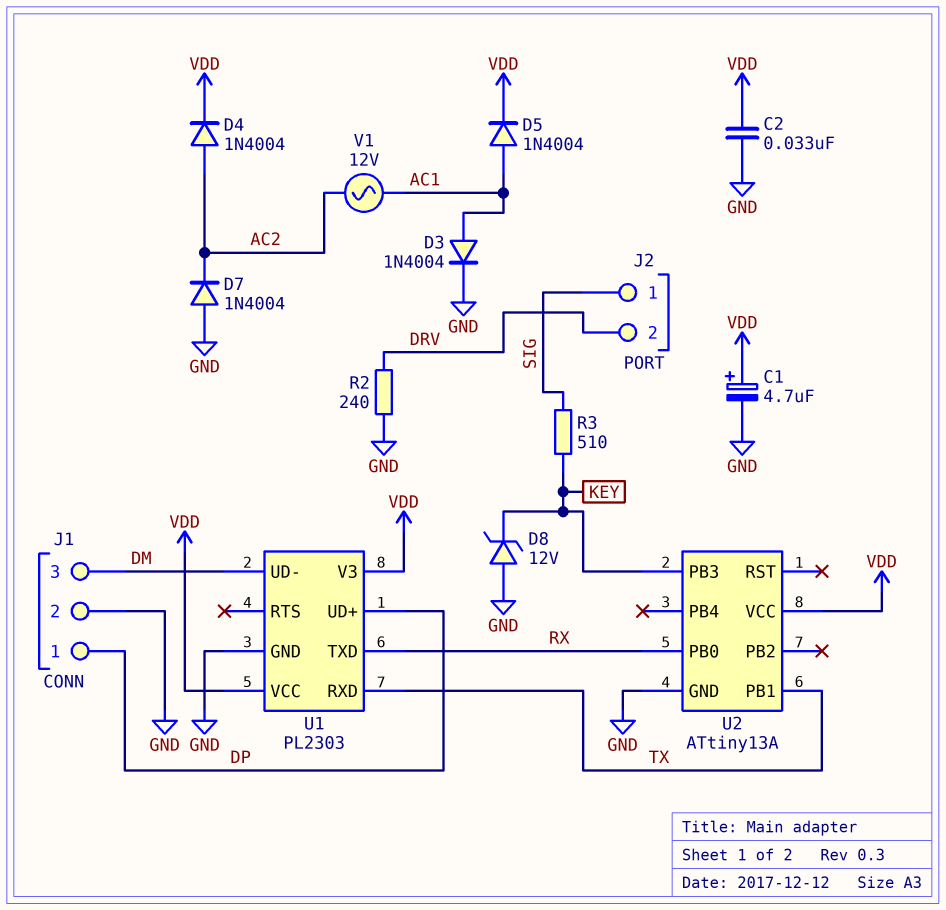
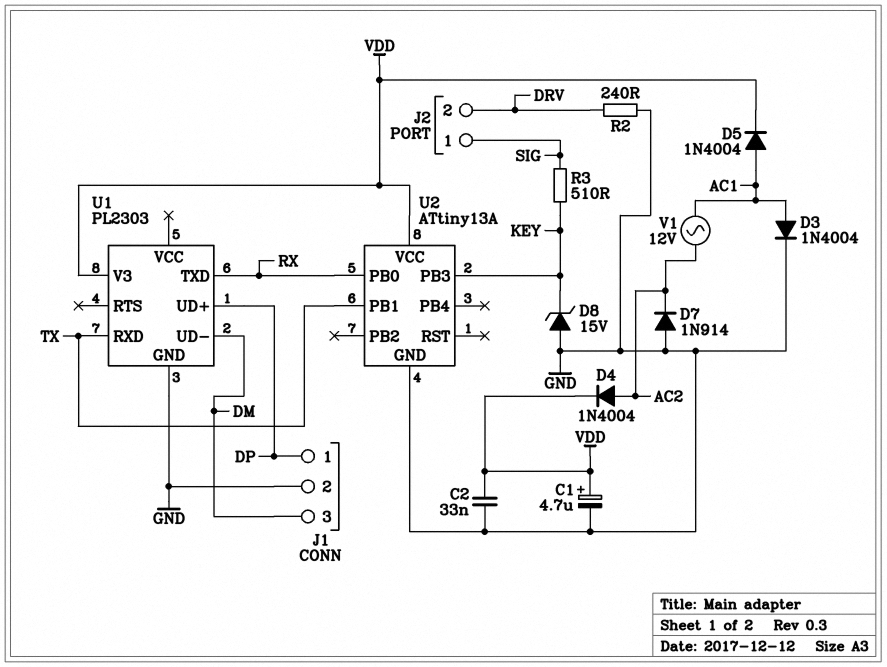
D7: diode 1N4004 (A GND, K AC2) -> diode 1N914 (A GND, K AC2)
D8: zener 12V (A GND, K KEY) -> zener 15V (A GND, K KEY)
U1 pin VCC: VDD -> none

